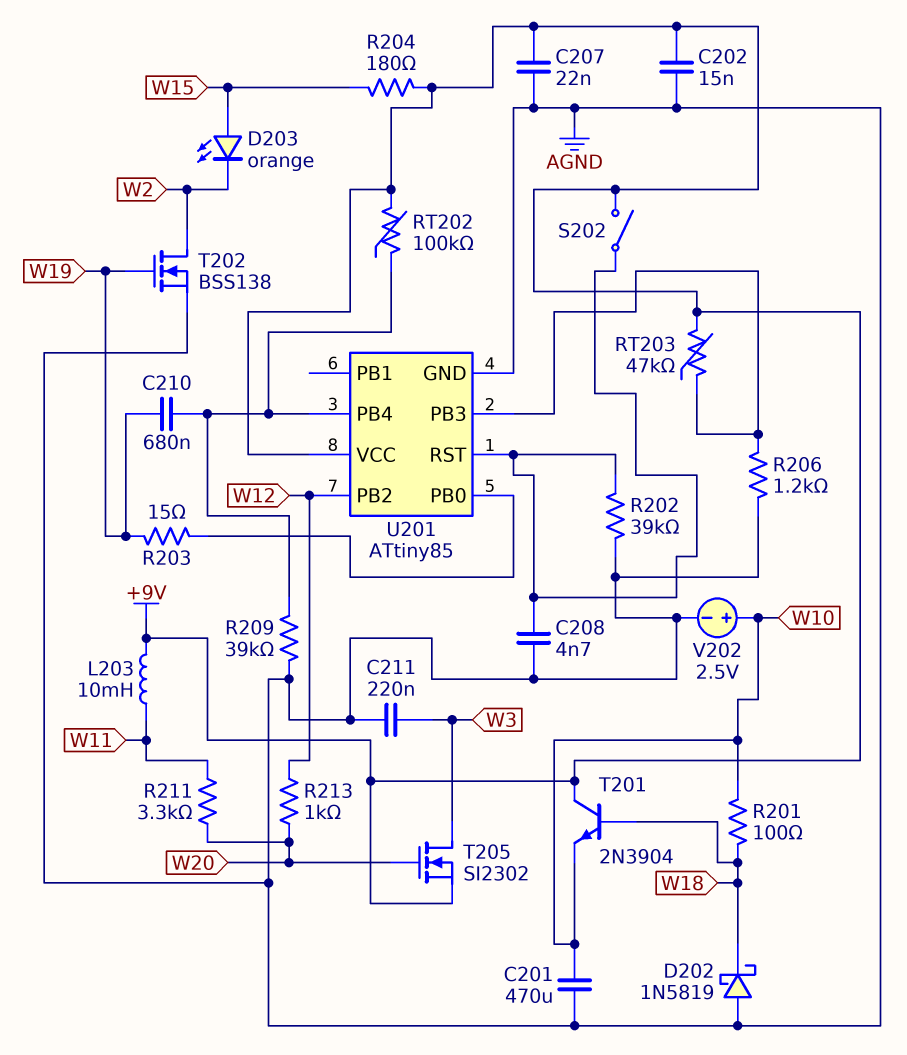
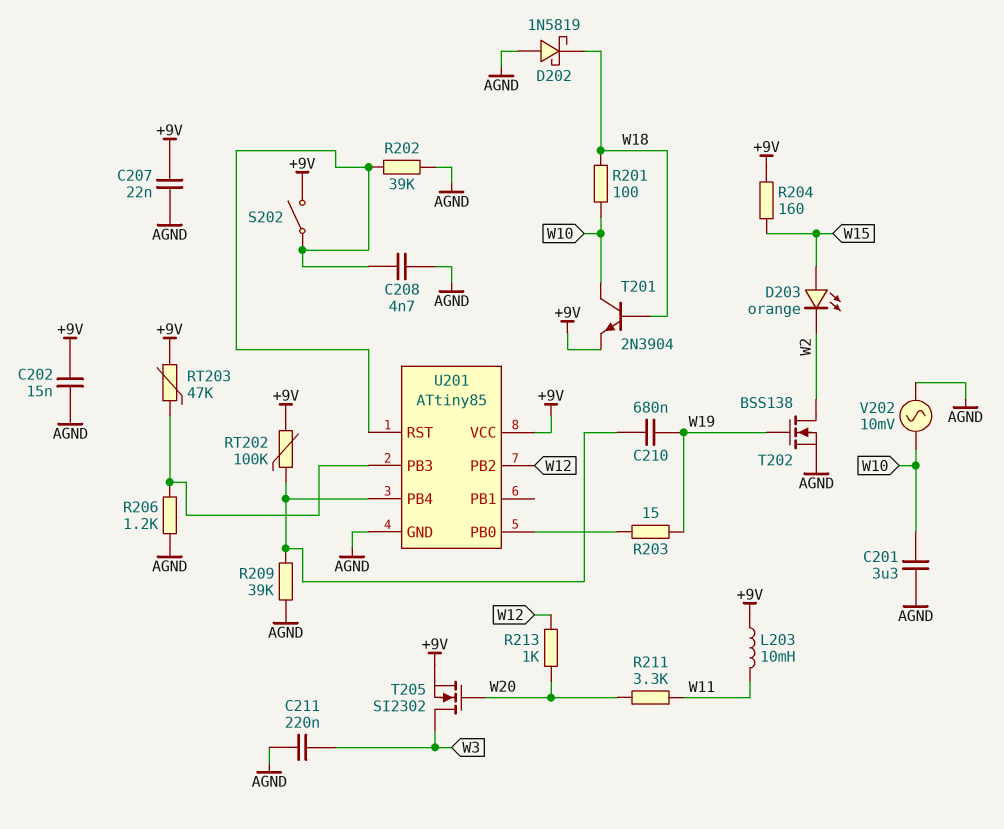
C201: 470uF (AGND, W10) -> 3.3uF (AGND, W10)
R204: 180 (+9V, W15) -> 160 (+9V, W15)
T201: NPN 2N3904 (B W18, C +9V, E W10) -> NPN 2N3904 (B W18, C W10, E +9V)
V202: 2.5V (plus W10, minus AGND) -> AC 10mV (AGND, W10)

